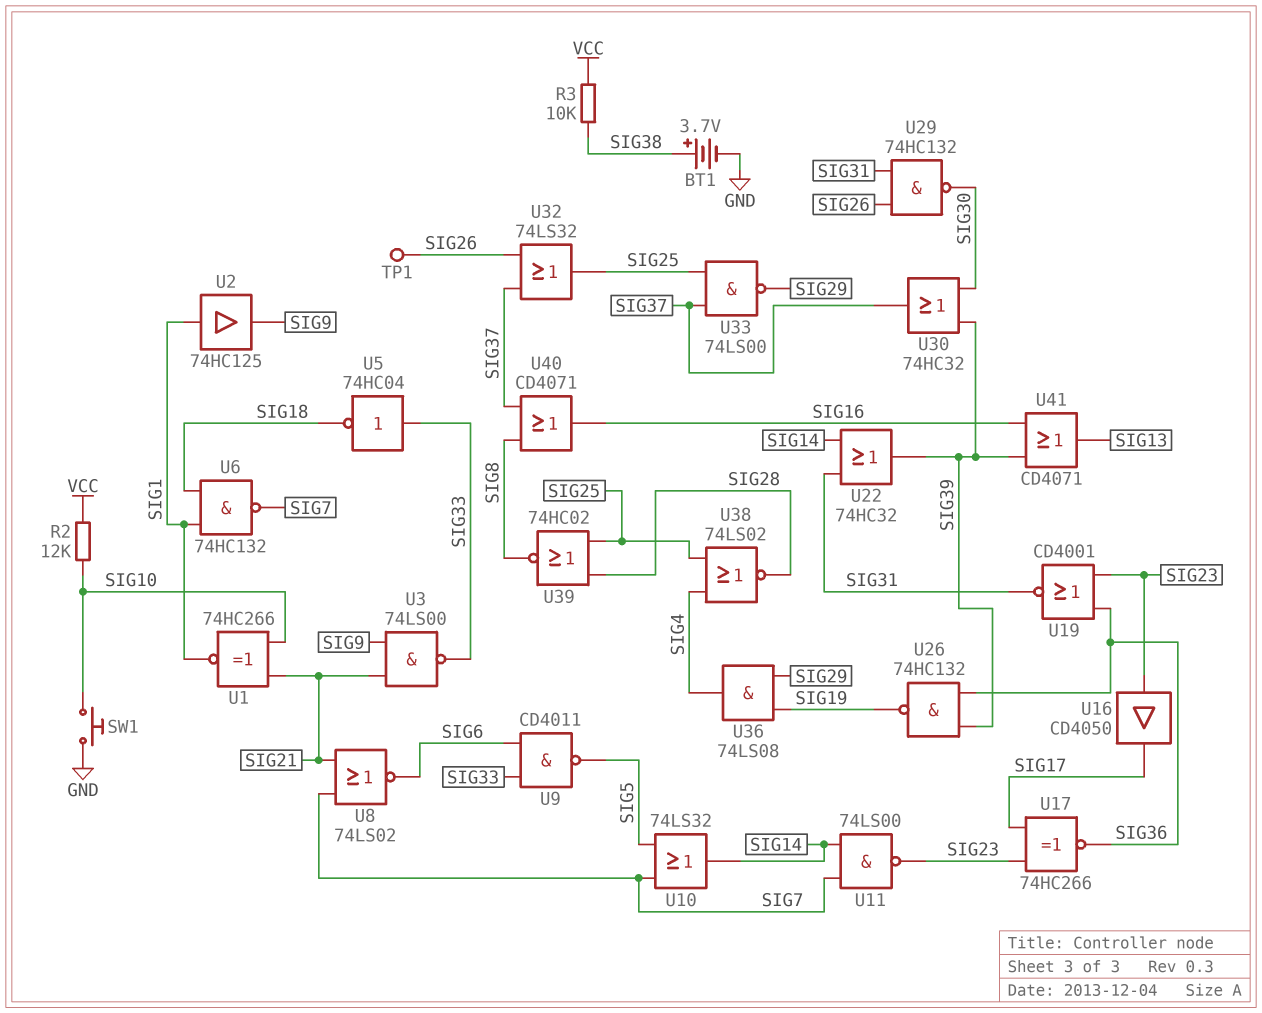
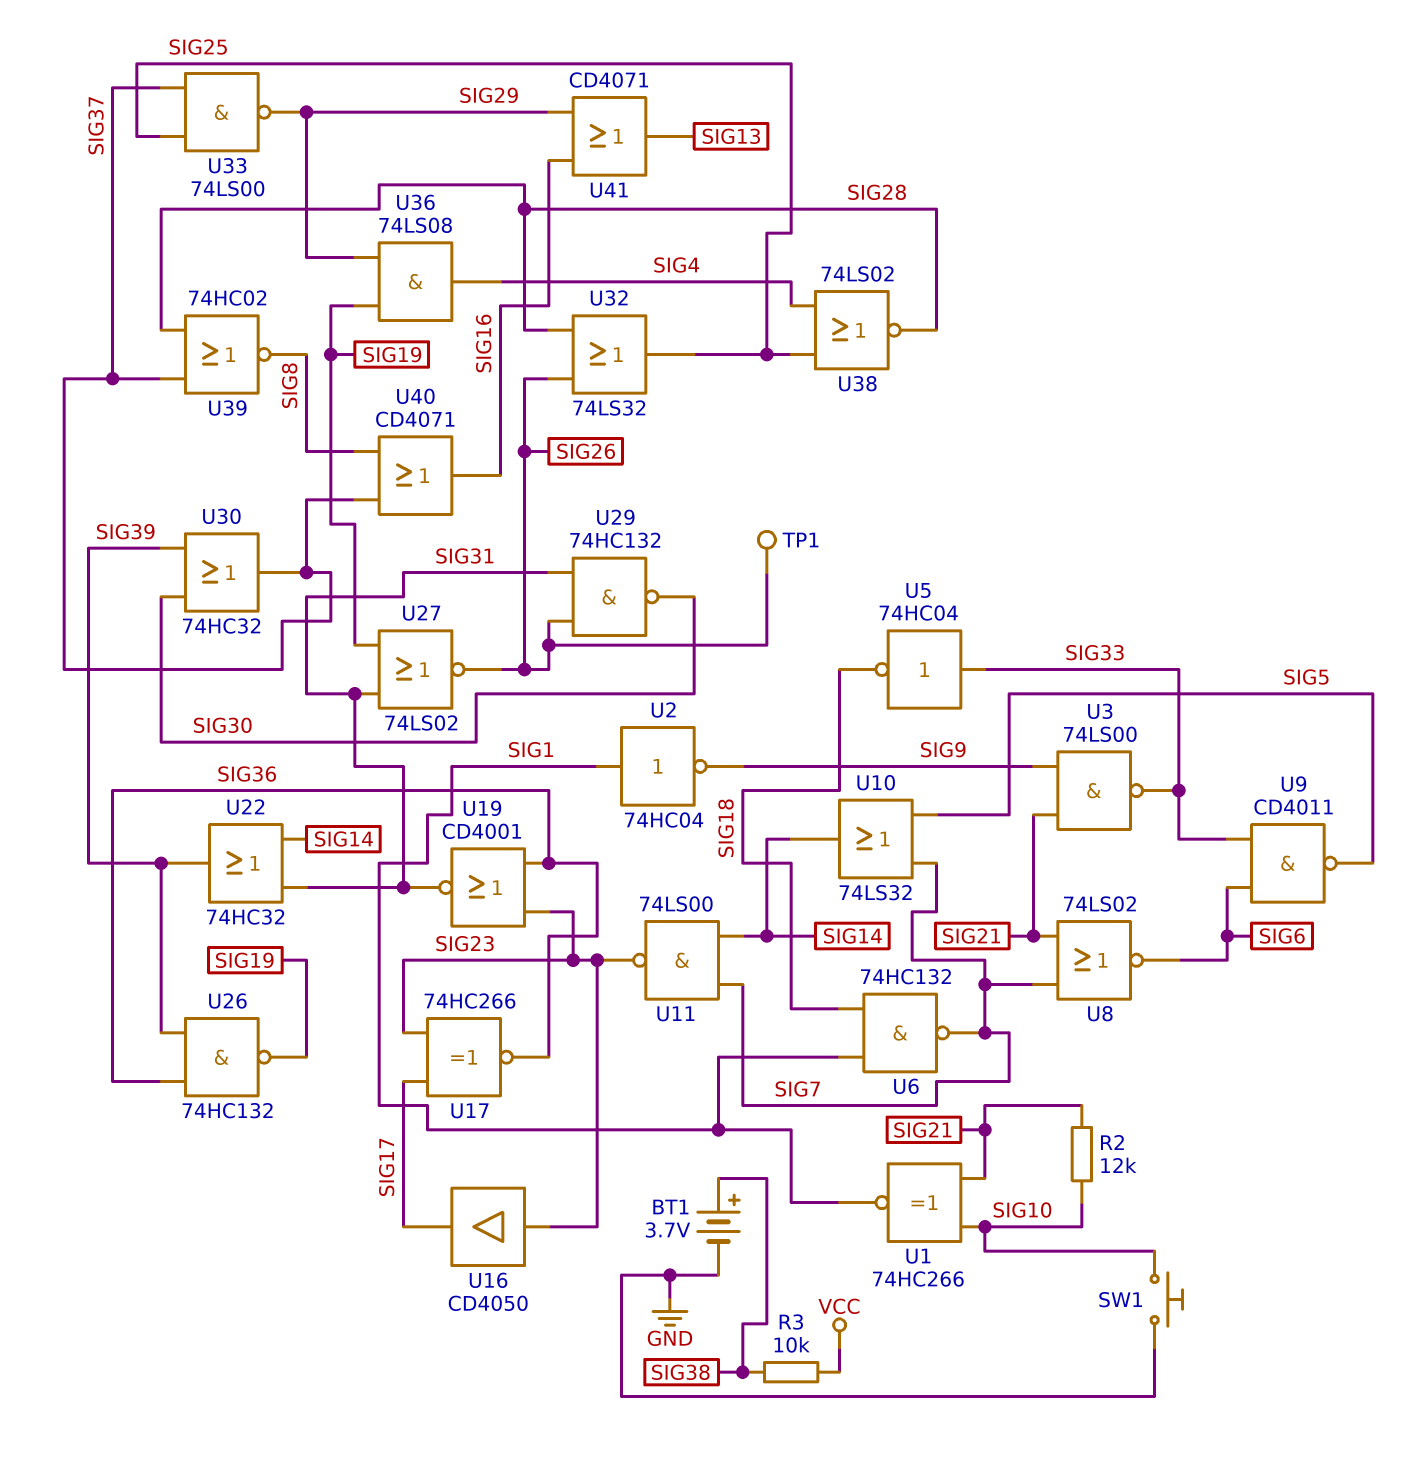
R2: 12k (SIG10, VCC) -> 12k (SIG10, SIG21)
U2: buffer 74HC125 (in SIG1, out SIG9) -> NOT 74HC04 (in SIG1, out SIG9)
U27: none -> NOR 74LS02 (in SIG19, in SIG31, out SIG26)
U32: OR 74LS32 (in SIG26, in SIG37, out SIG25) -> OR 74LS32 (in SIG26, in SIG28, out SIG25)
U39: NOR 74HC02 (in SIG25, in SIG28, out SIG8) -> NOR 74HC02 (in SIG28, in SIG37, out SIG8)
U41: OR CD4071 (in SIG16, in SIG39, out SIG13) -> OR CD4071 (in SIG16, in SIG29, out SIG13)

